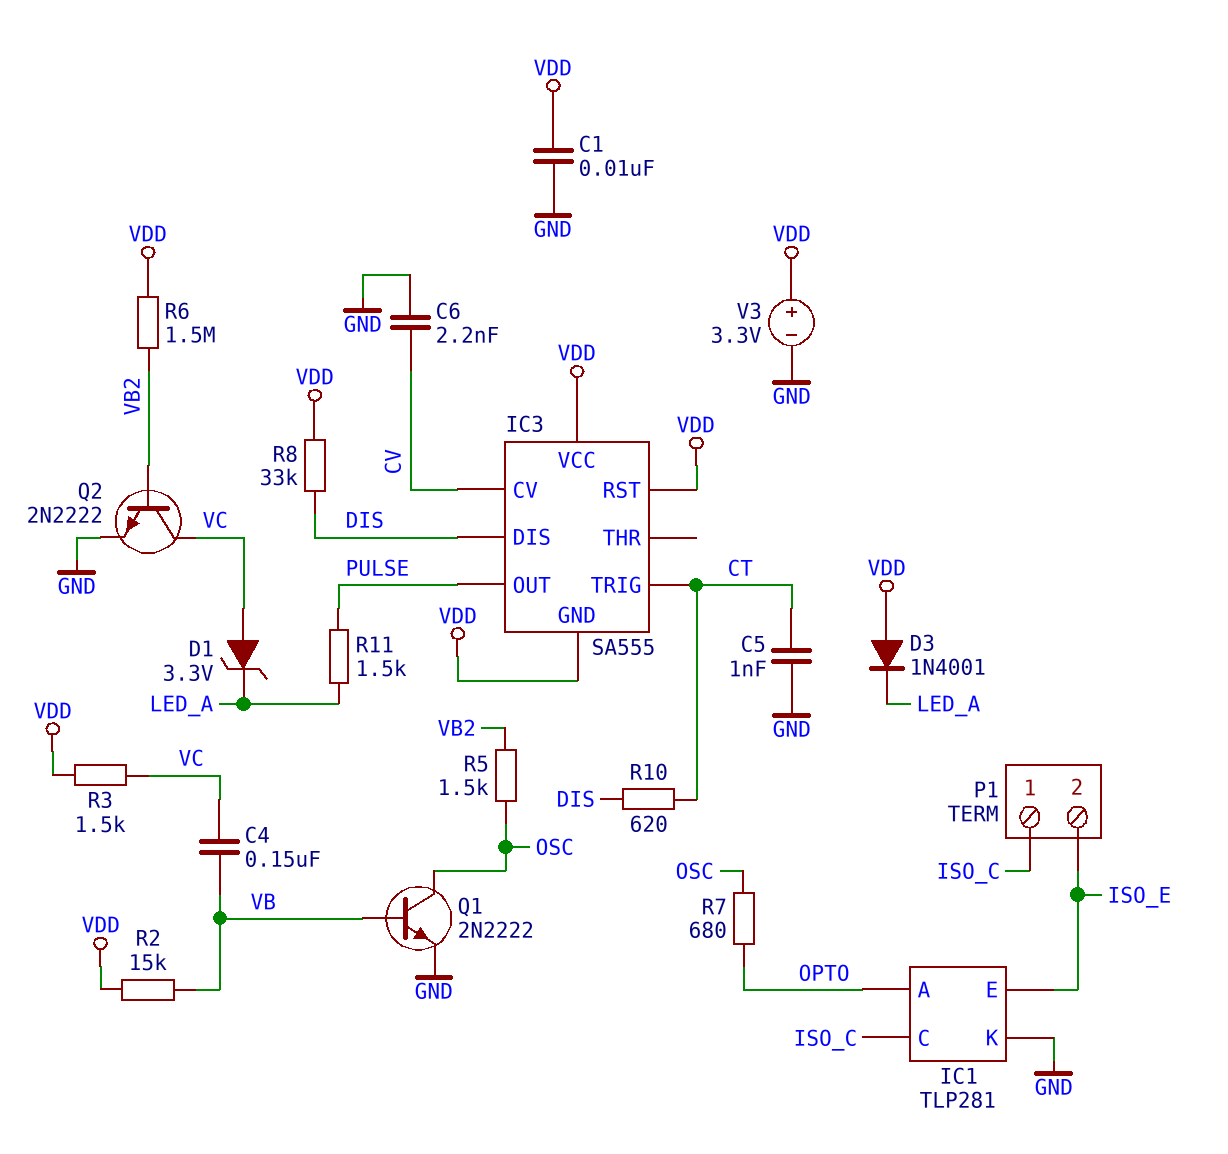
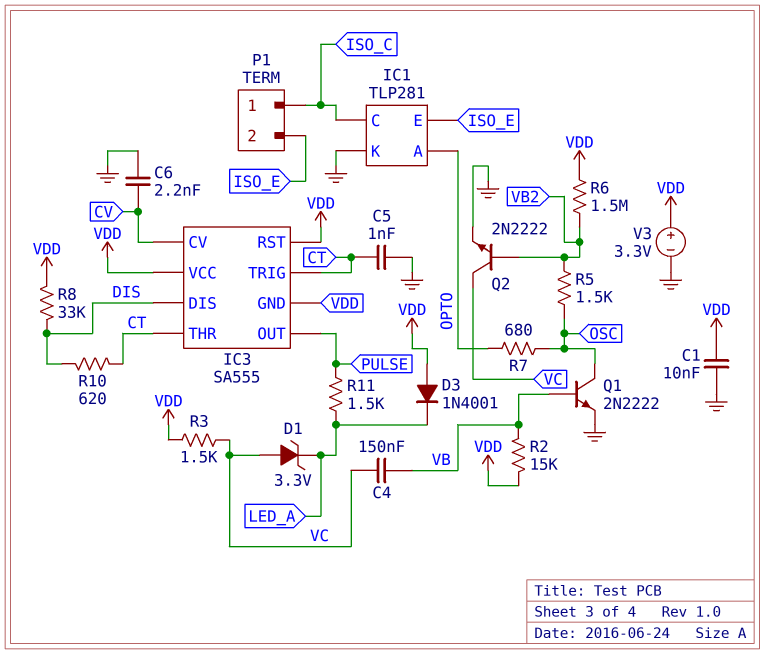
IC3 pin THR: none -> CT

